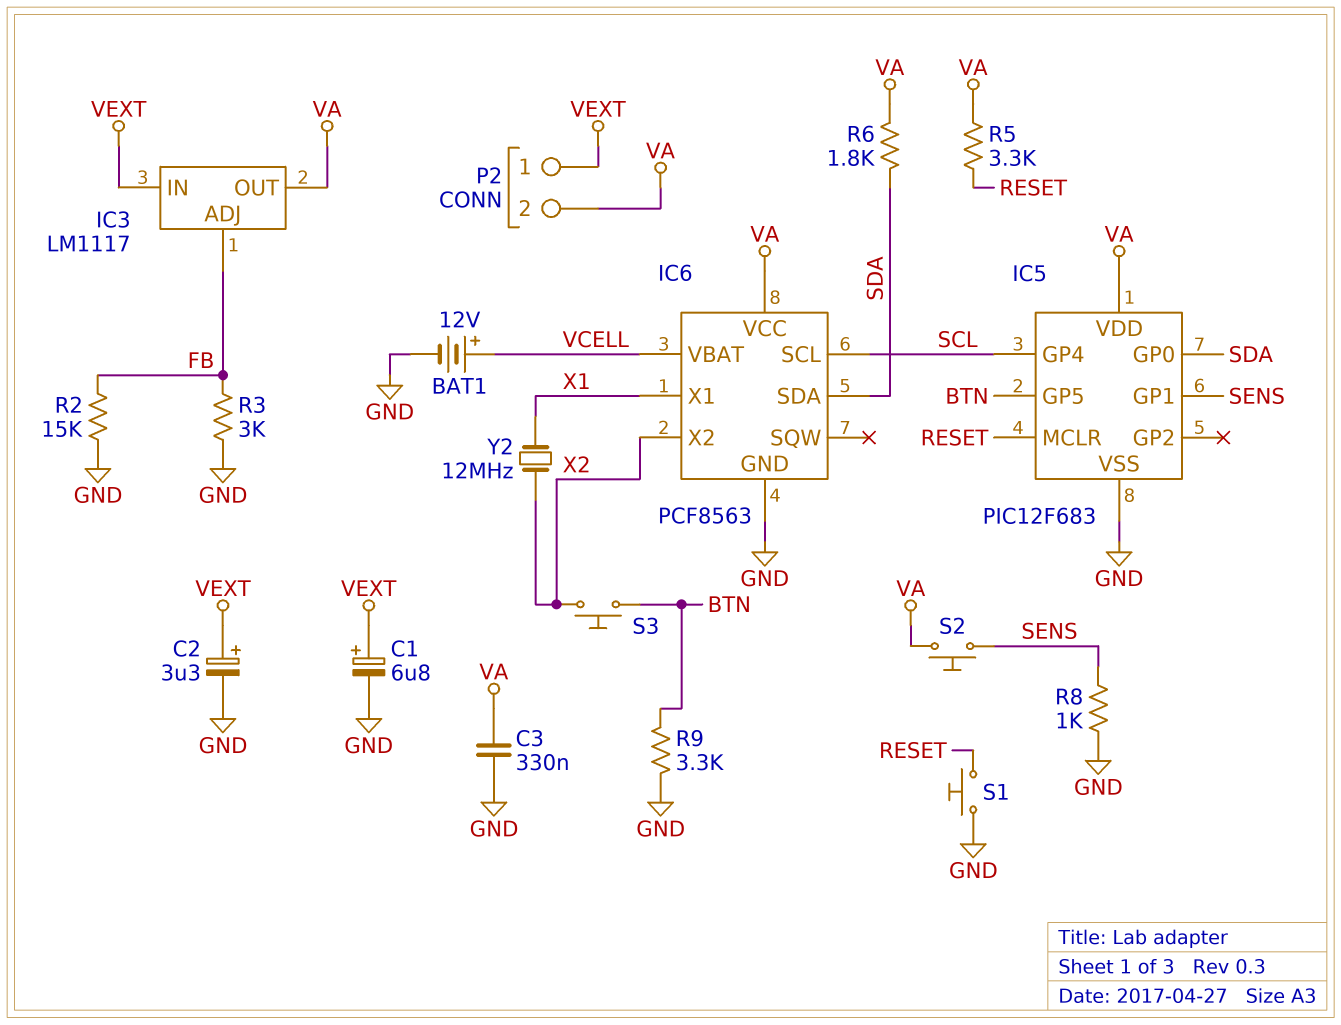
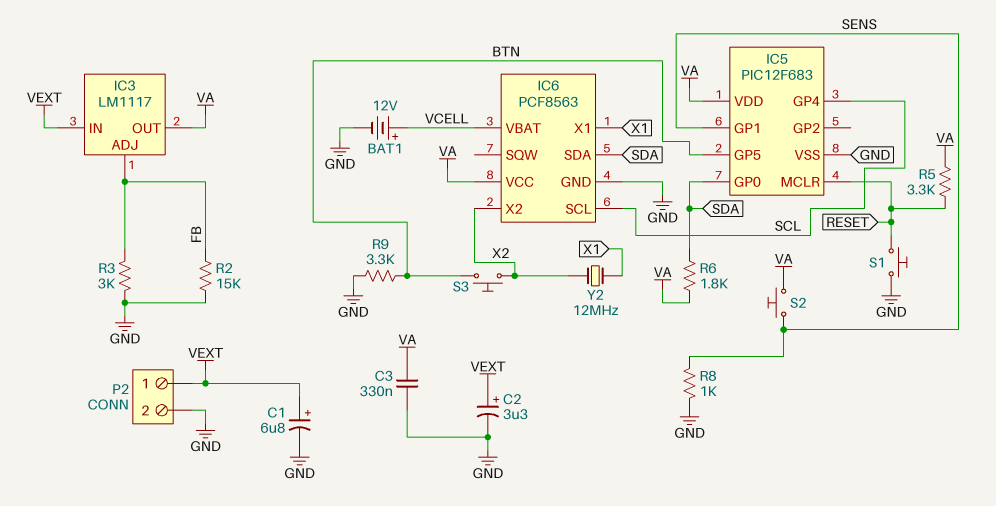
P2 pin 2: VA -> GND

